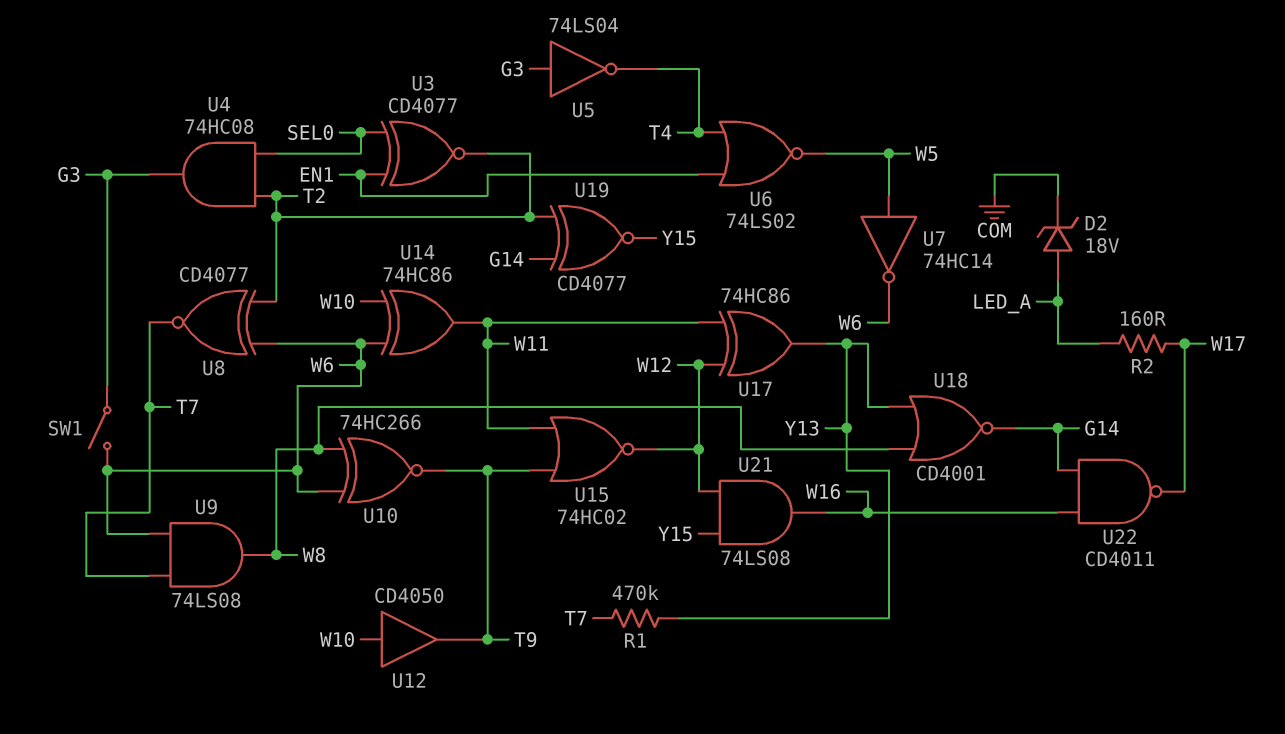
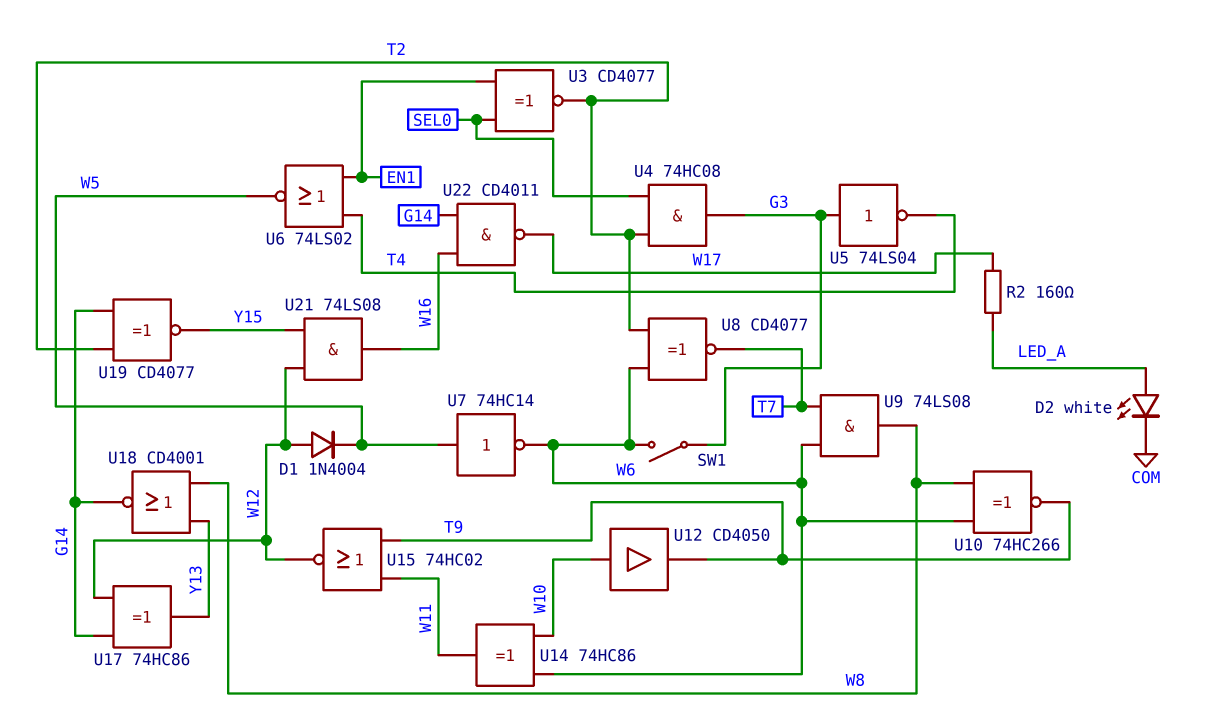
D1: none -> diode 1N4004 (A W12, K W5)
D2: zener 18V (A LED_A, K COM) -> LED white (A LED_A, K COM)
R1: 470k (T7, Y13) -> none
U17: XOR 74HC86 (in W11, in W12, out Y13) -> XOR 74HC86 (in G14, in W12, out Y13)

